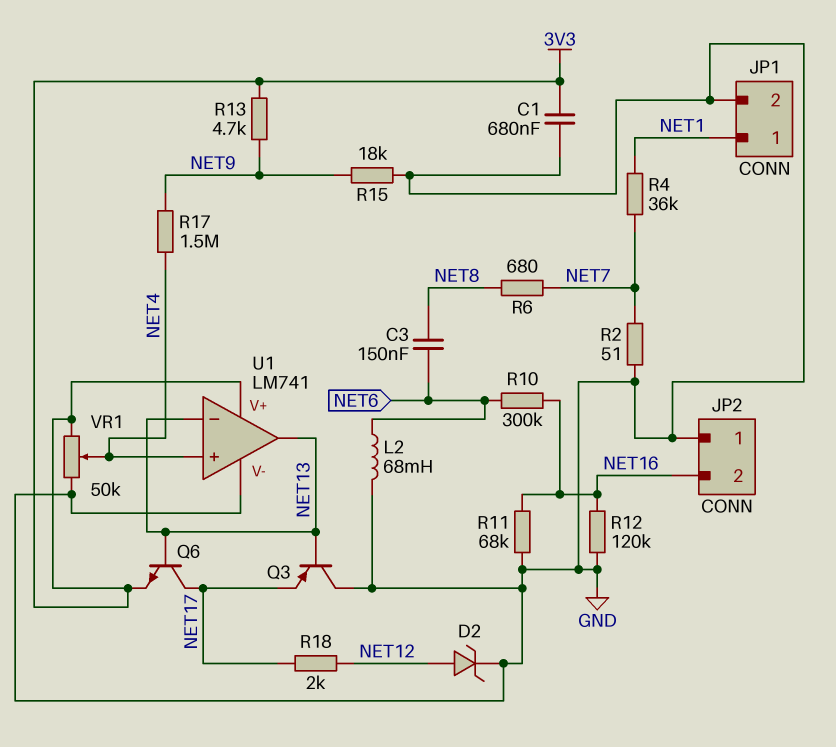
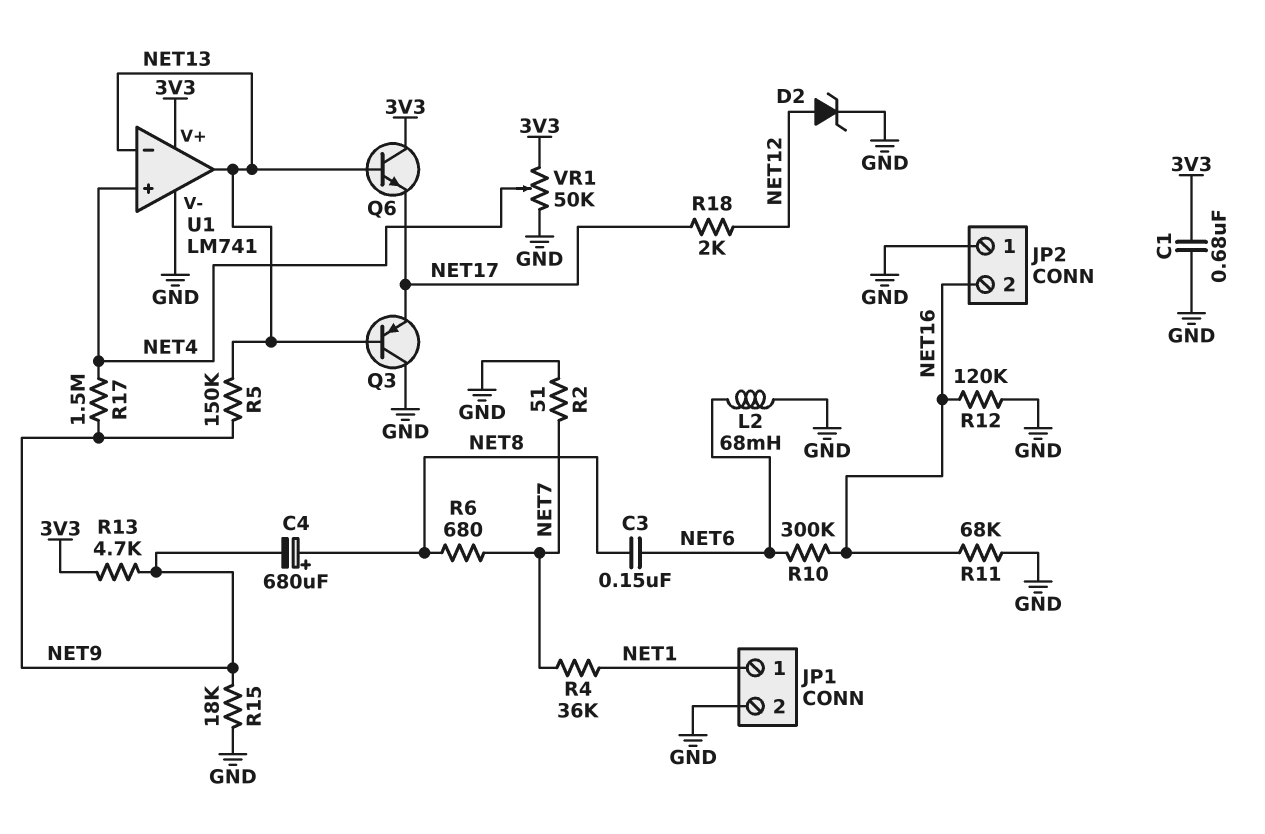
C4: none -> 680uF (plus NET8, minus NET9)
Q6: NPN (B NET13, C NET17, E 3V3) -> NPN (B NET13, C 3V3, E NET17)
R5: none -> 150k (NET9, NET13)

